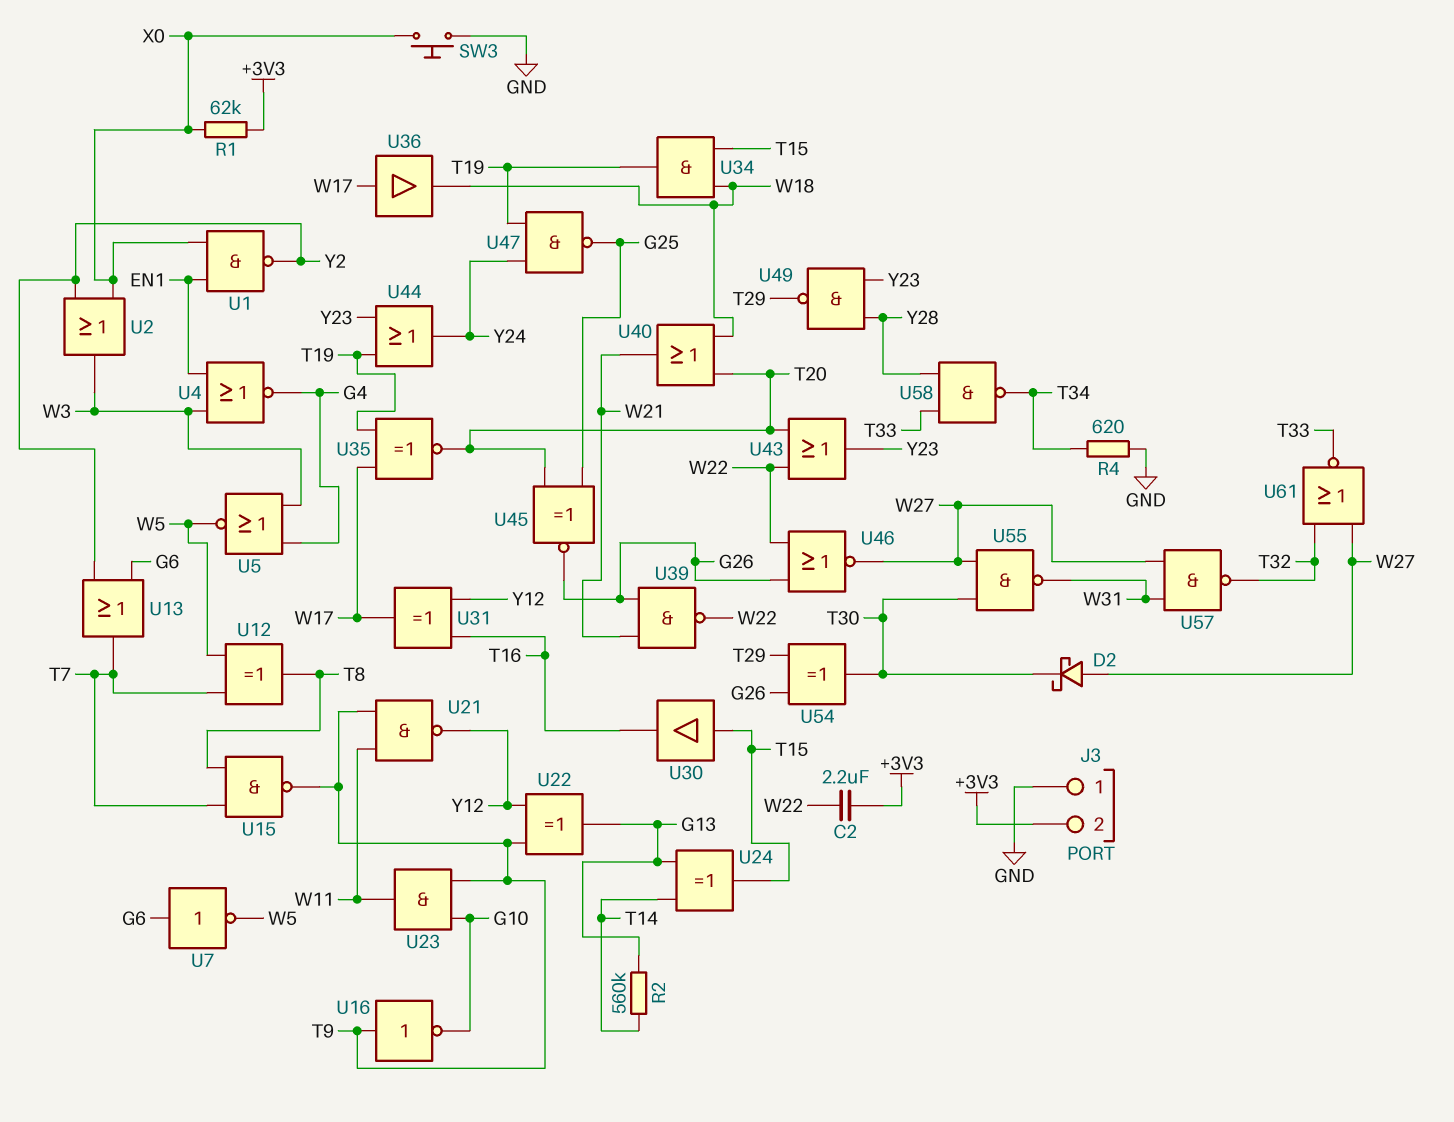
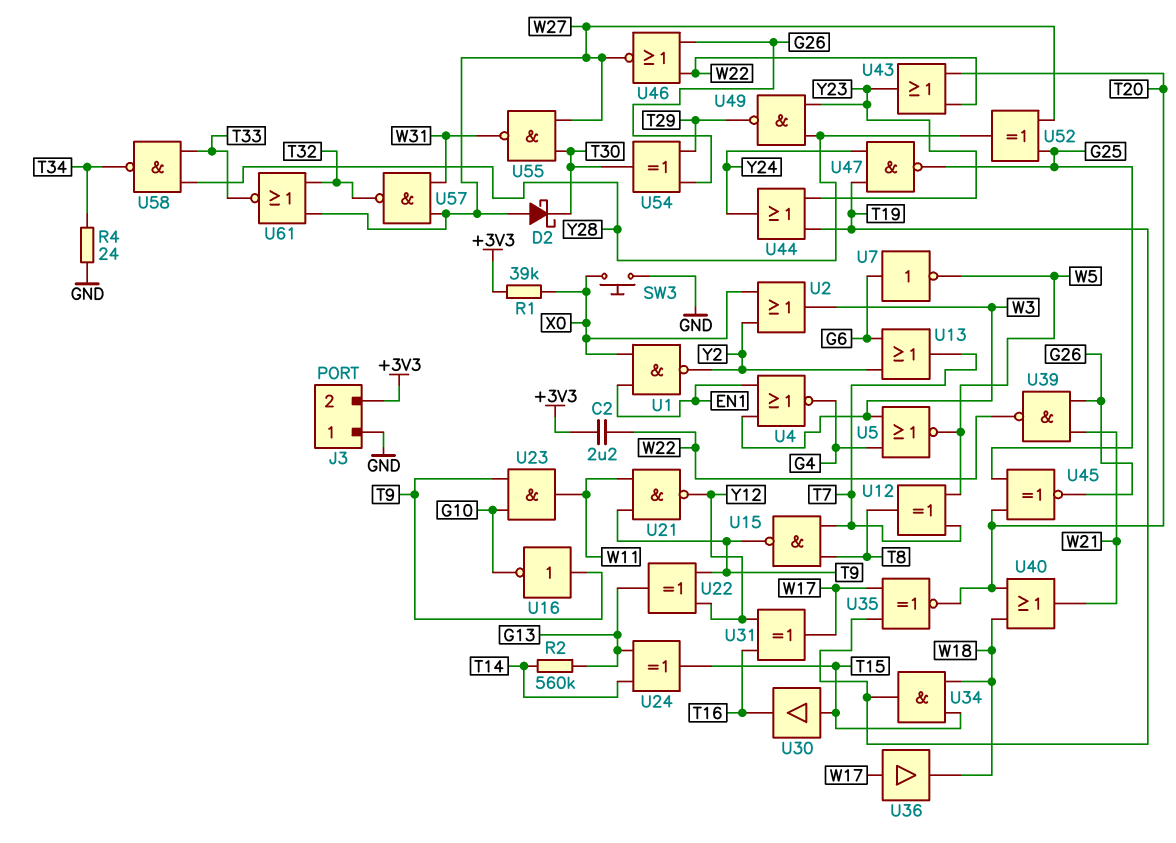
R1: 62k (+3V3, X0) -> 39k (+3V3, X0)
R4: 620 (GND, T34) -> 24 (GND, T34)
U52: none -> XOR (in G25, in W27, out Y28)

